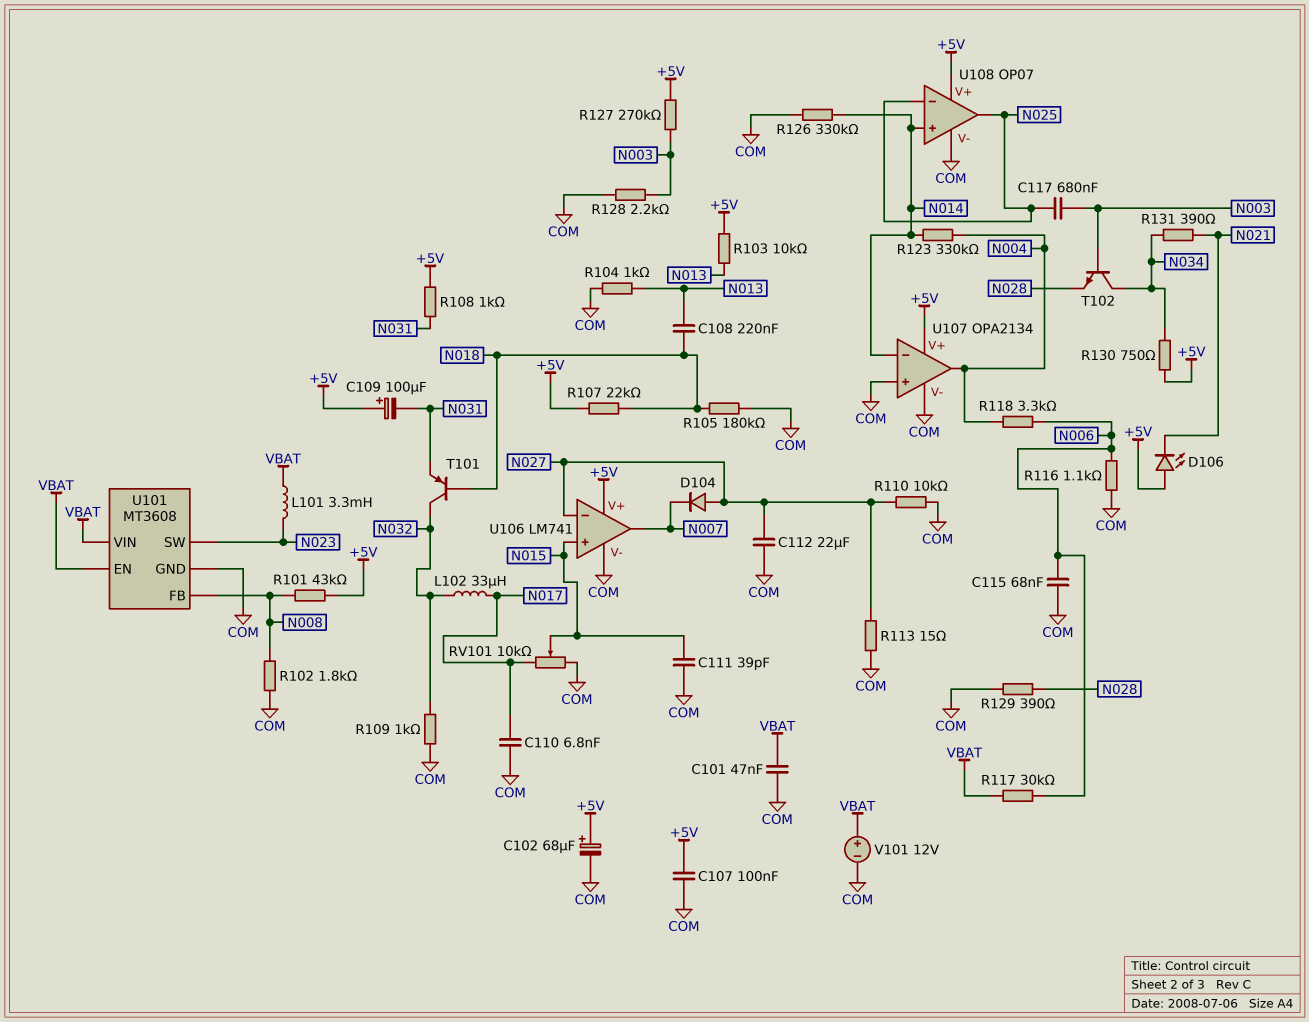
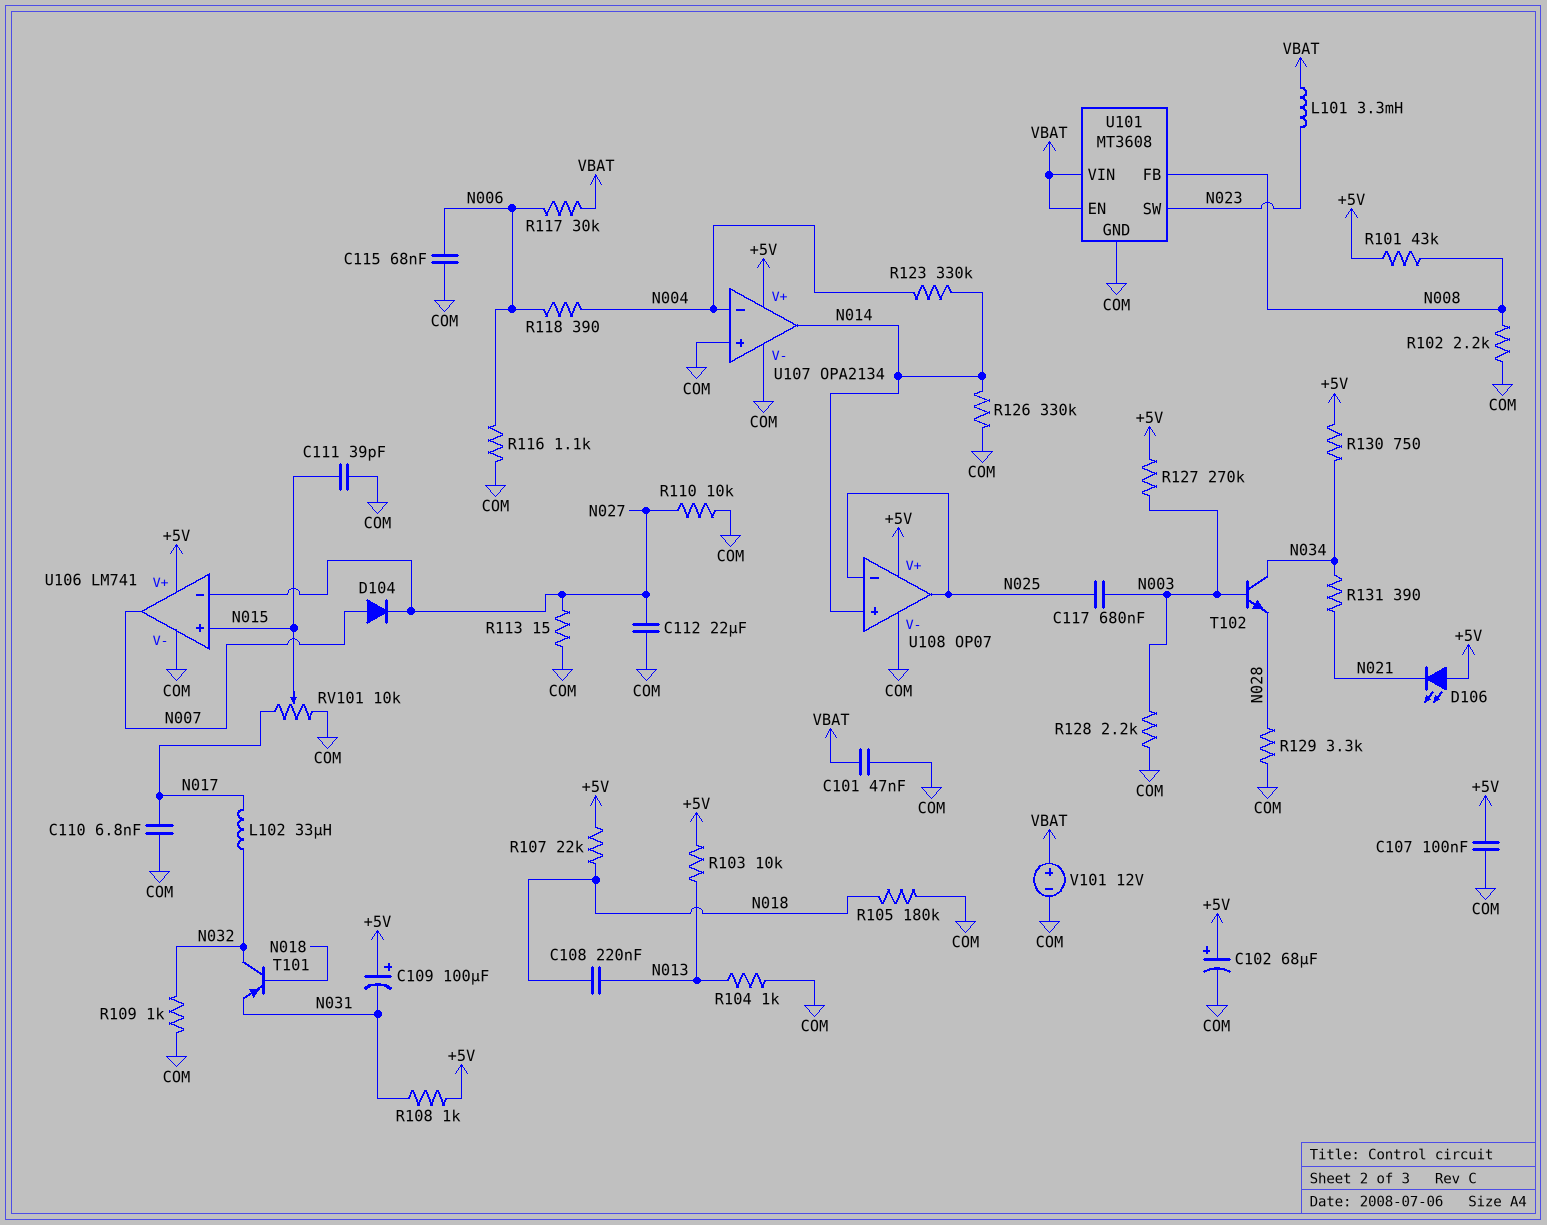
D104: diode (A N027, K N007) -> diode (A N007, K N027)
R102: 1.8k (COM, N008) -> 2.2k (COM, N008)
R118: 3.3k (N004, N006) -> 390 (N004, N006)
R129: 390 (COM, N028) -> 3.3k (COM, N028)
U107 pin in-: N014 -> N004
U107 pin out: N004 -> N014

